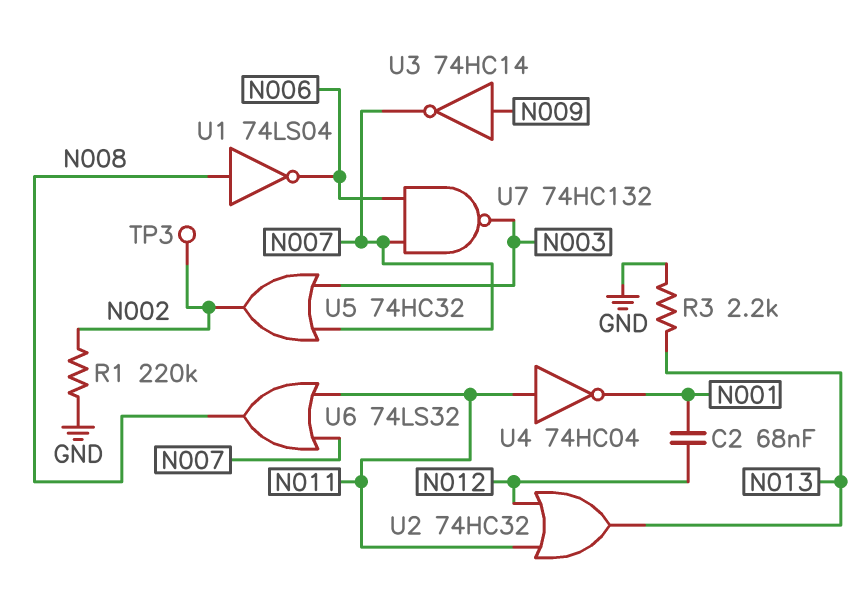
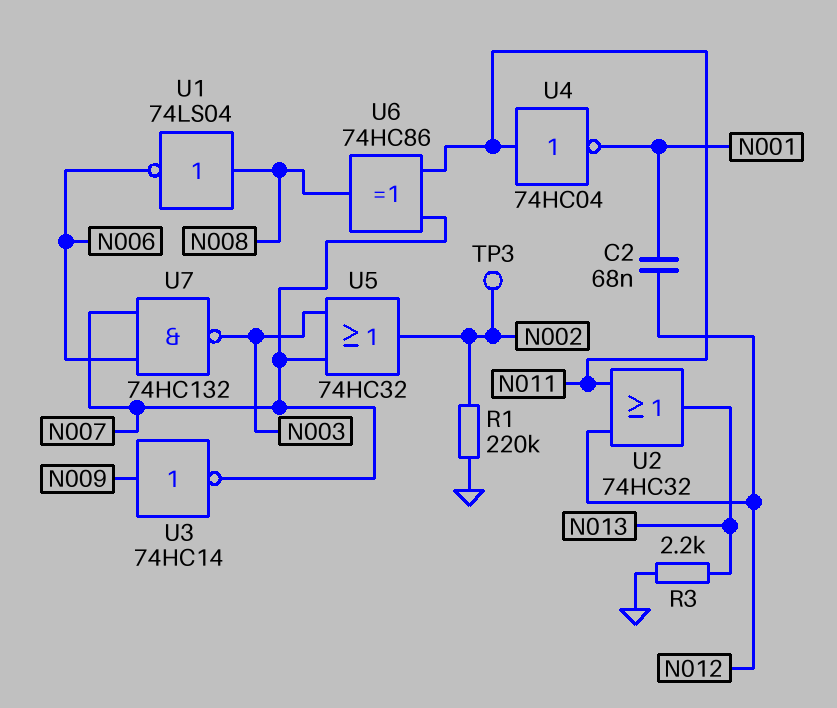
U6: OR 74LS32 (in N007, in N011, out N008) -> XOR 74HC86 (in N007, in N011, out N008)

